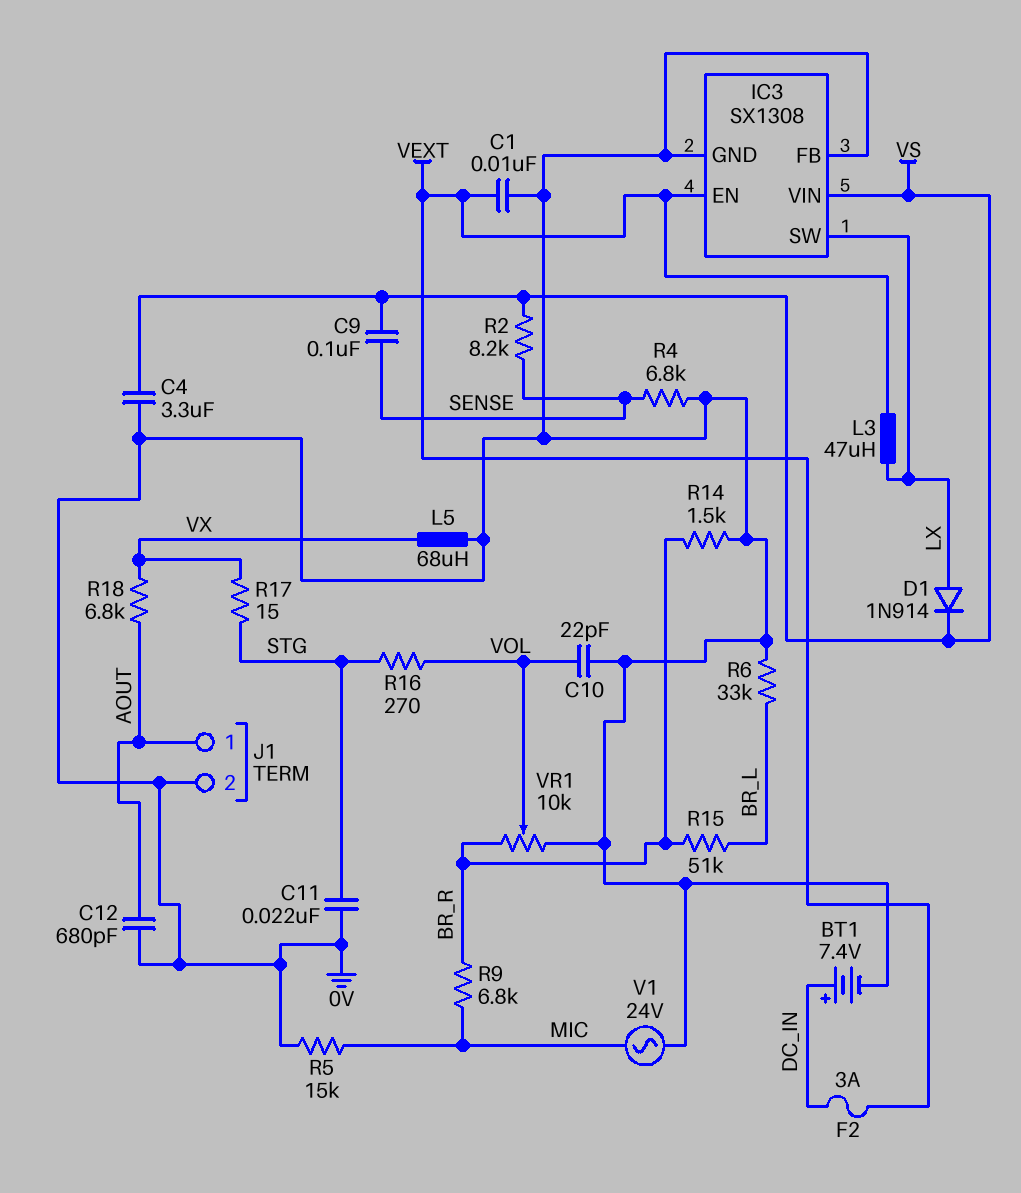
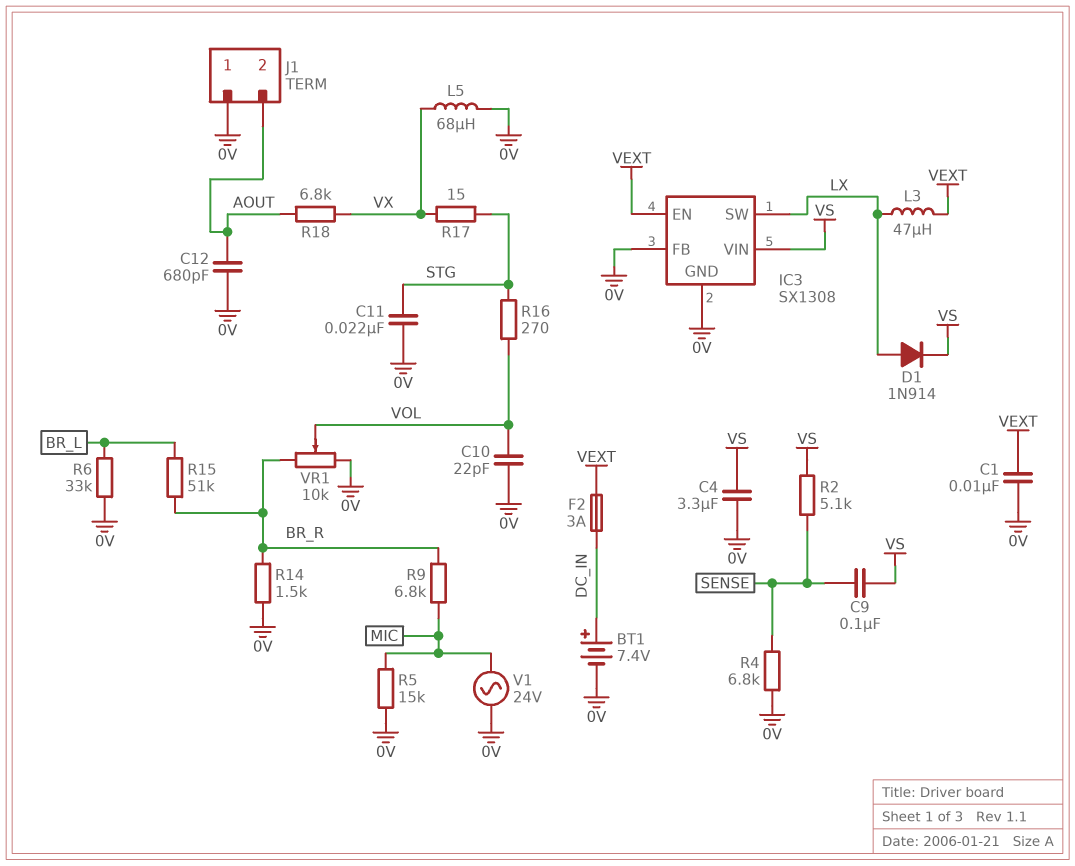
J1 pin 1: AOUT -> 0V
J1 pin 2: 0V -> AOUT
R2: 8.2k (SENSE, VS) -> 5.1k (SENSE, VS)

